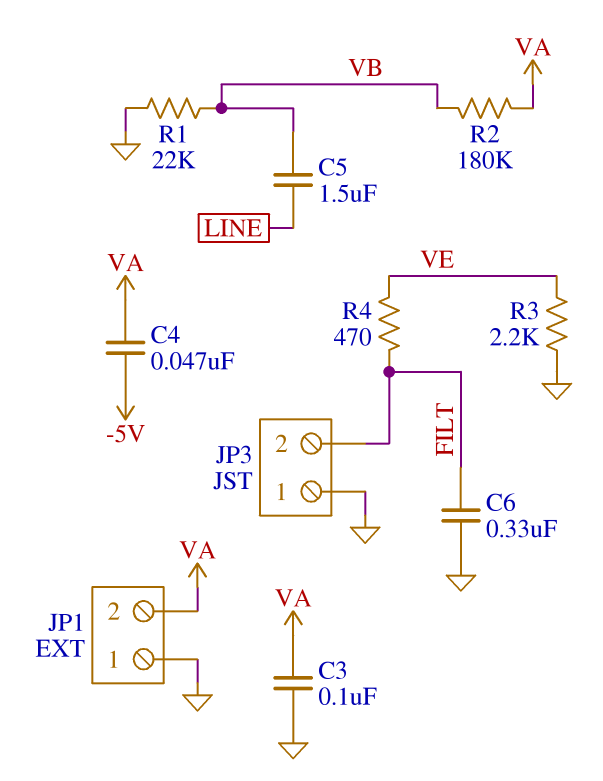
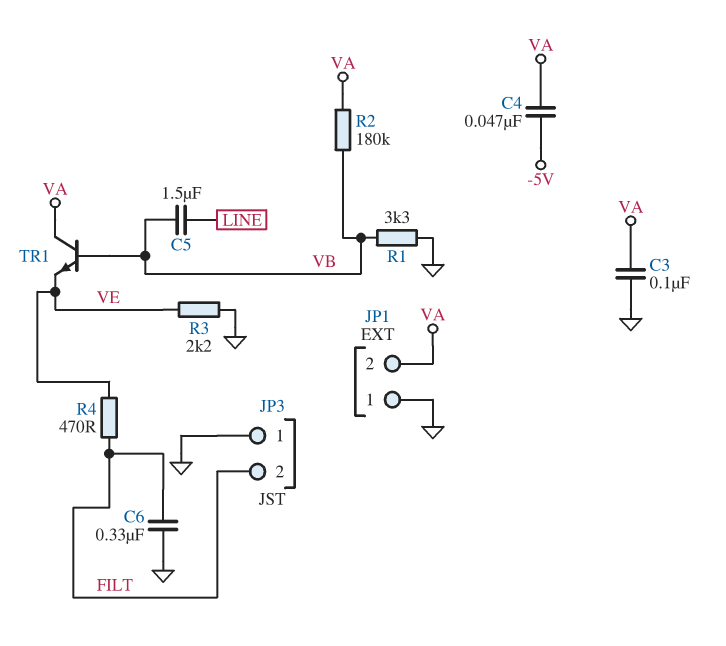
R1: 22k (GND, VB) -> 3.3k (GND, VB)
TR1: none -> NPN (B VB, C VA, E VE)

